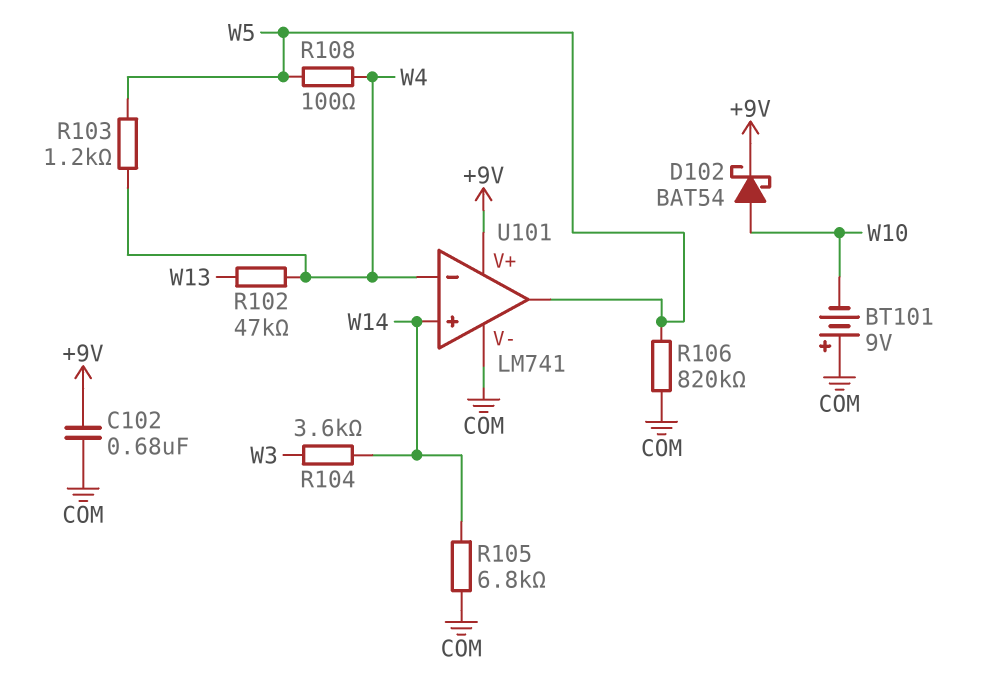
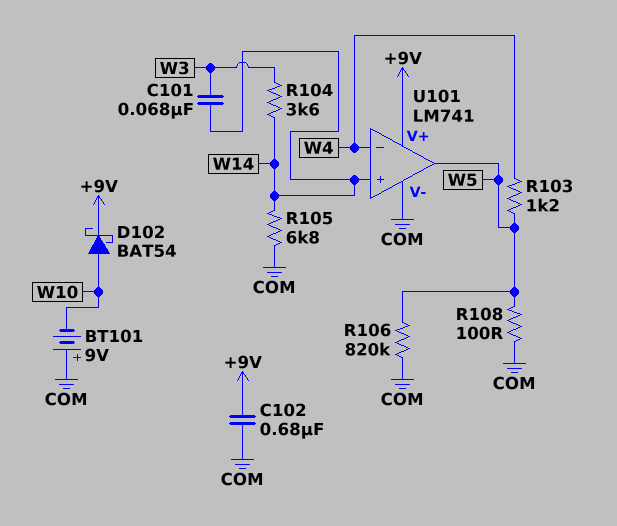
C101: none -> 68nF (W3, W14)
R102: 47k (W4, W13) -> none
R108: 100 (W4, W5) -> 100 (COM, W5)

